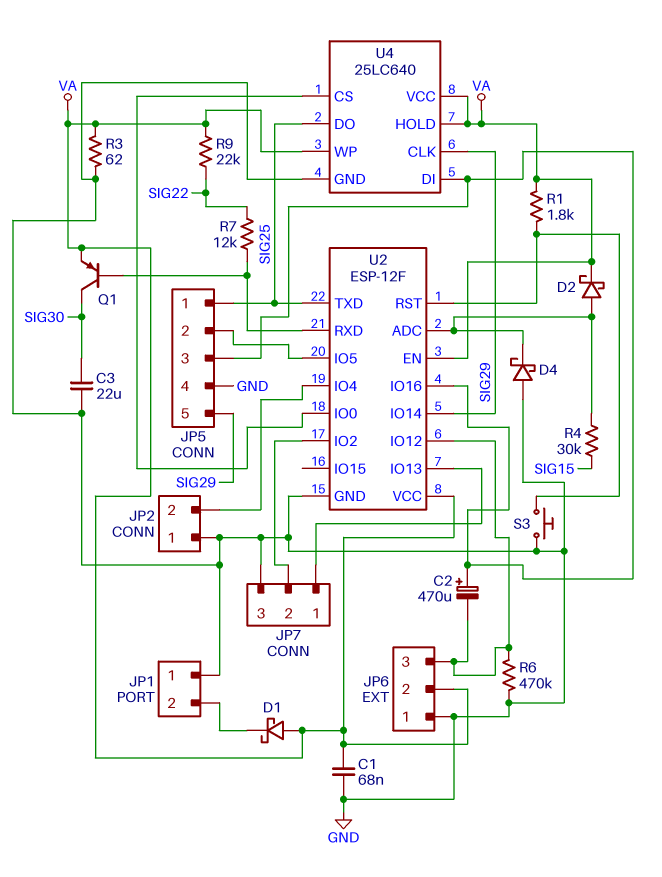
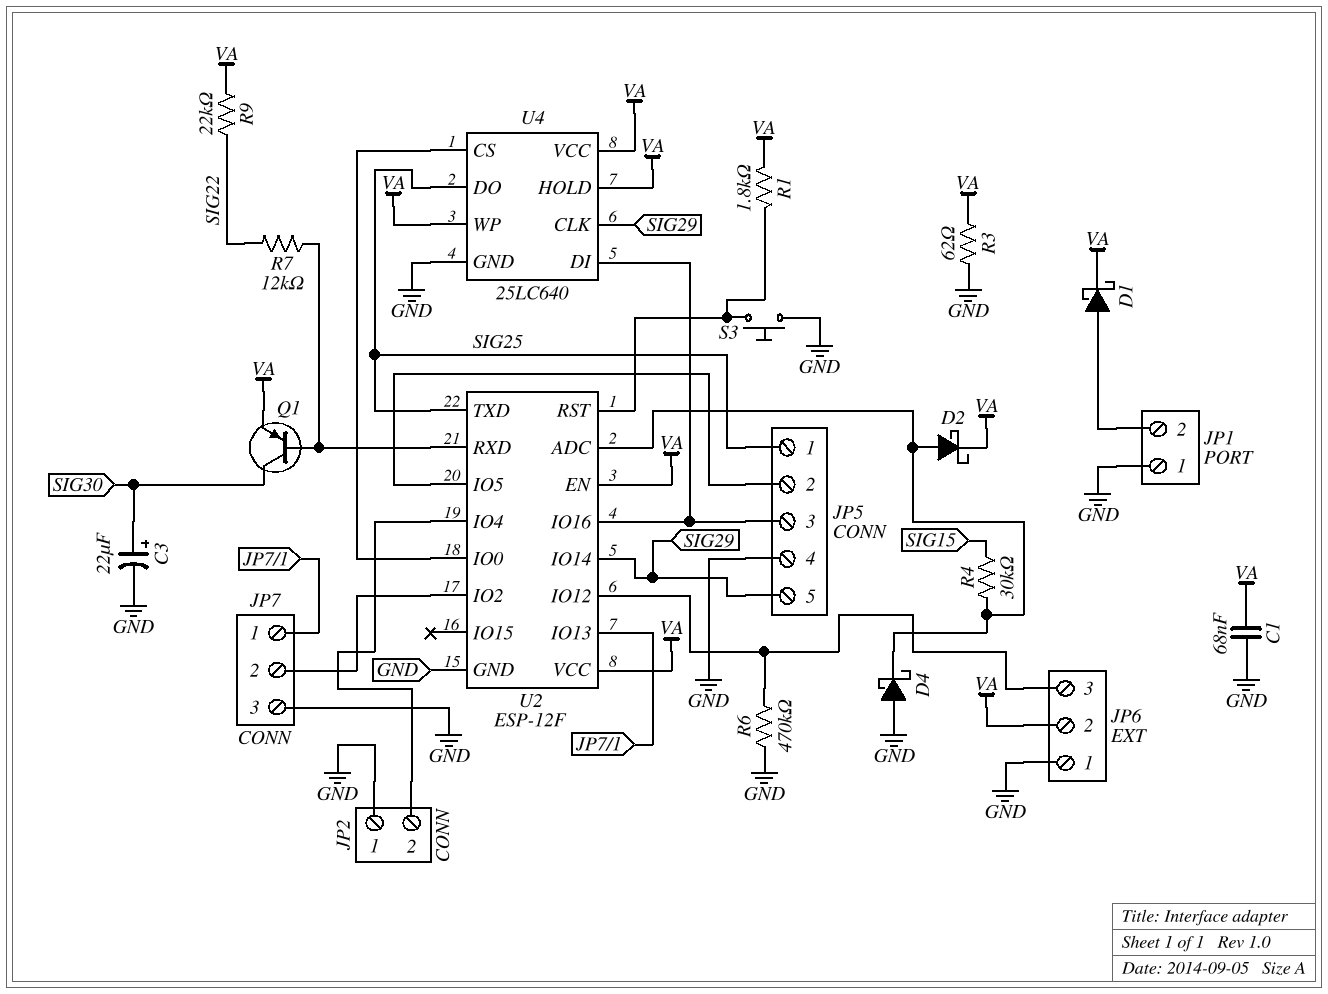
C2: 470uF (plus JP5/3, minus JP6/3) -> none
C3: 22uF (GND, SIG30) -> 22uF (plus SIG30, minus GND)
D1: schottky (A VA, K JP1/2) -> schottky (A JP1/2, K VA)

